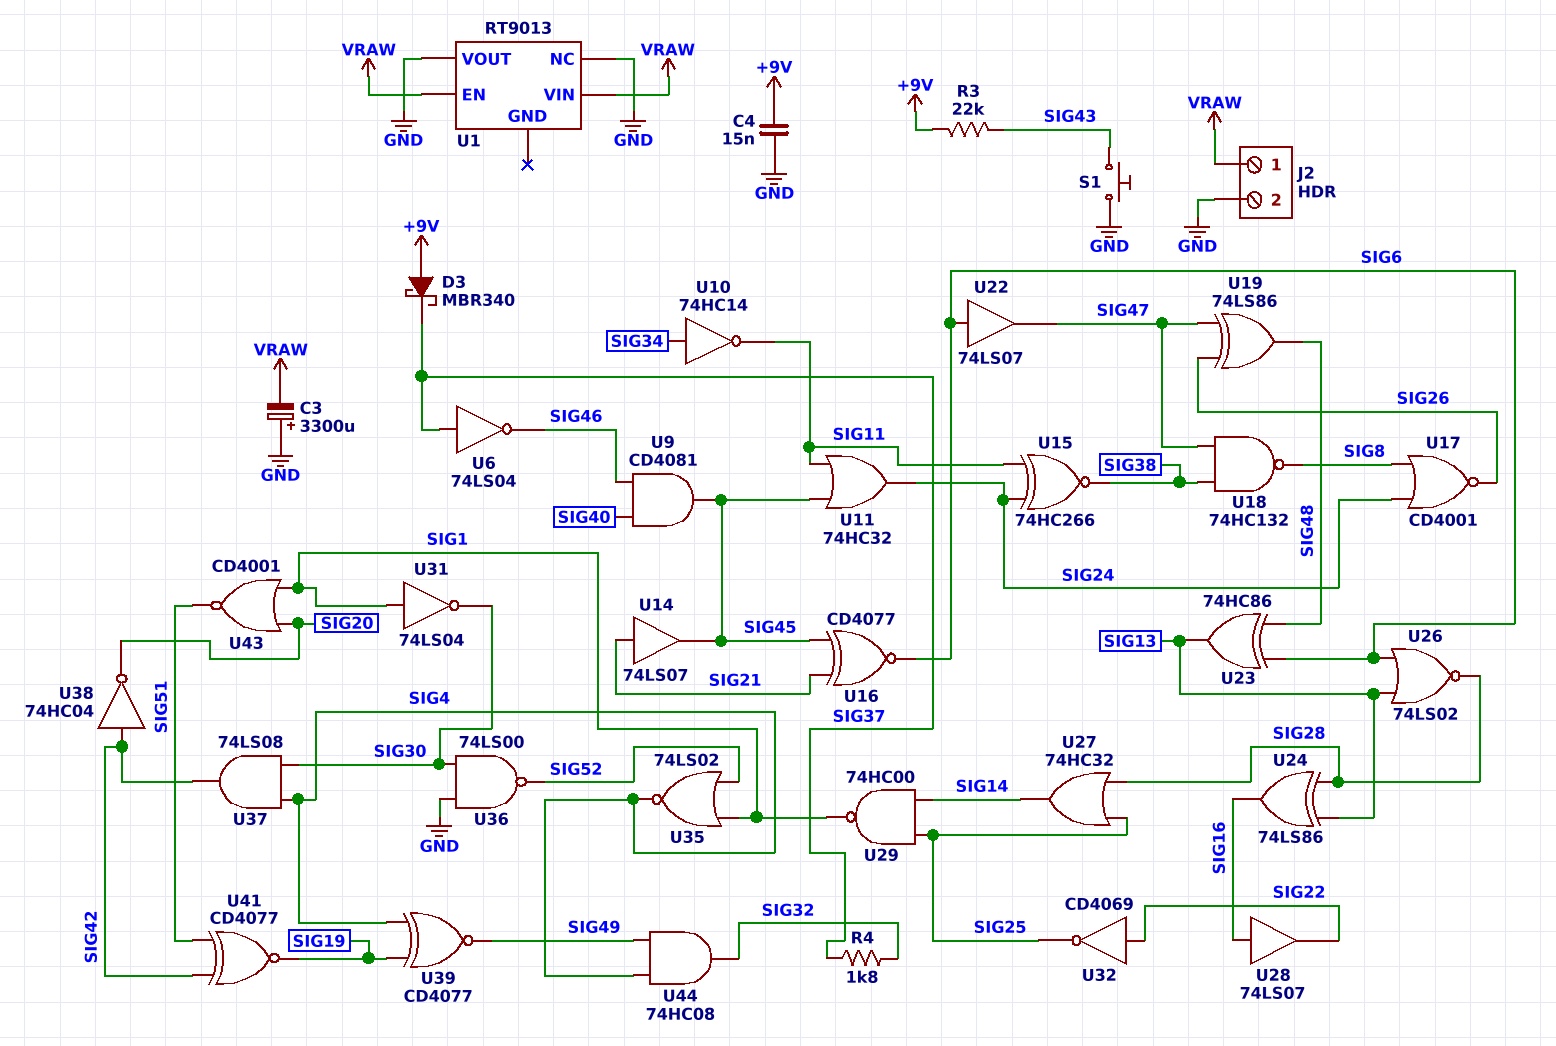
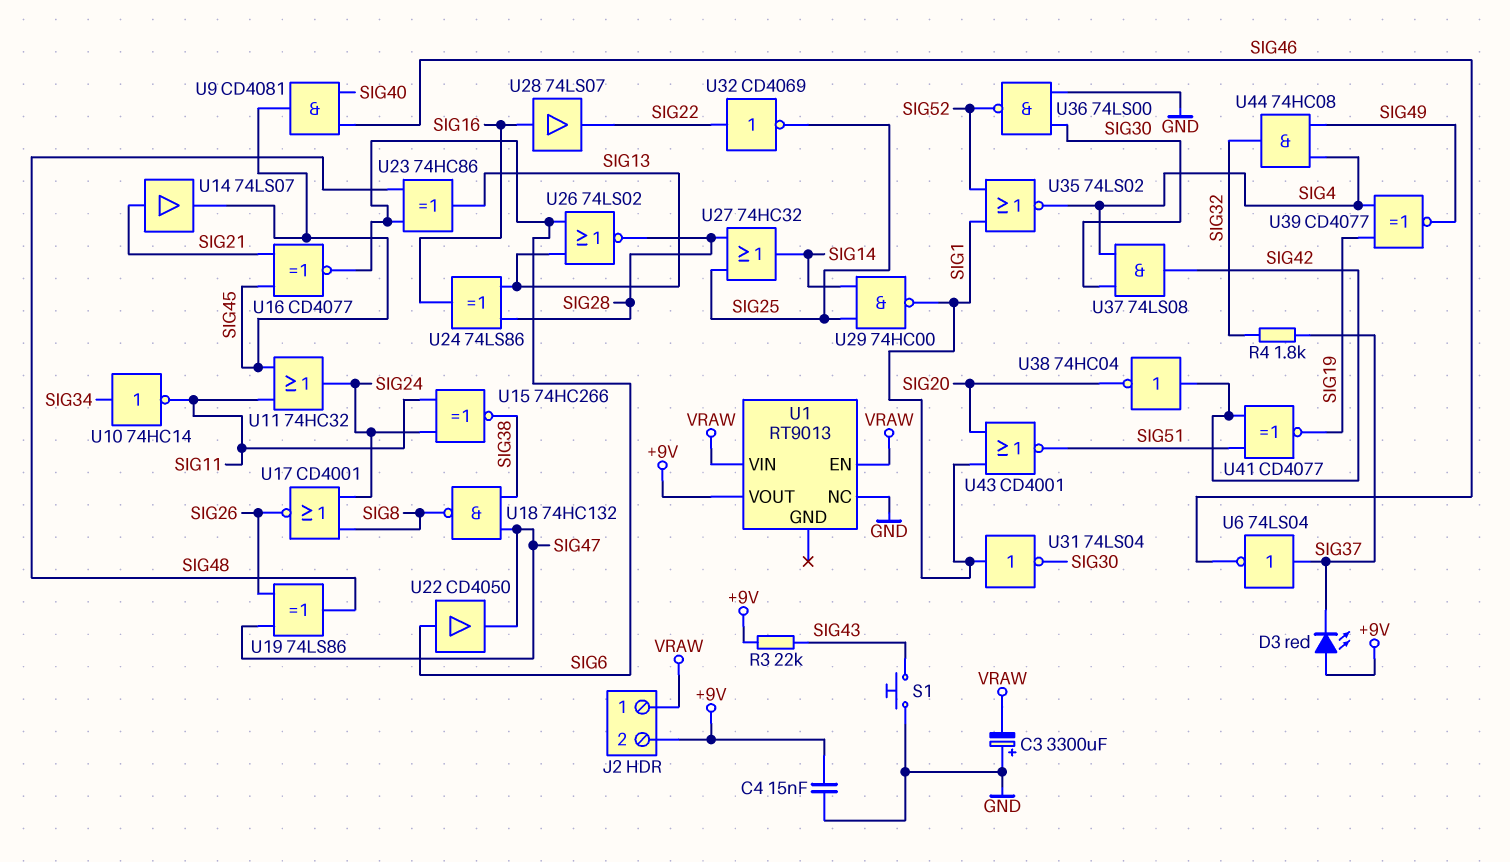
D3: schottky MBR340 (A +9V, K SIG37) -> LED red (A +9V, K SIG37)
J2 pin 2: GND -> +9V
U1 pin VOUT: GND -> +9V
U22: buffer 74LS07 (in SIG6, out SIG47) -> buffer CD4050 (in SIG6, out SIG47)

